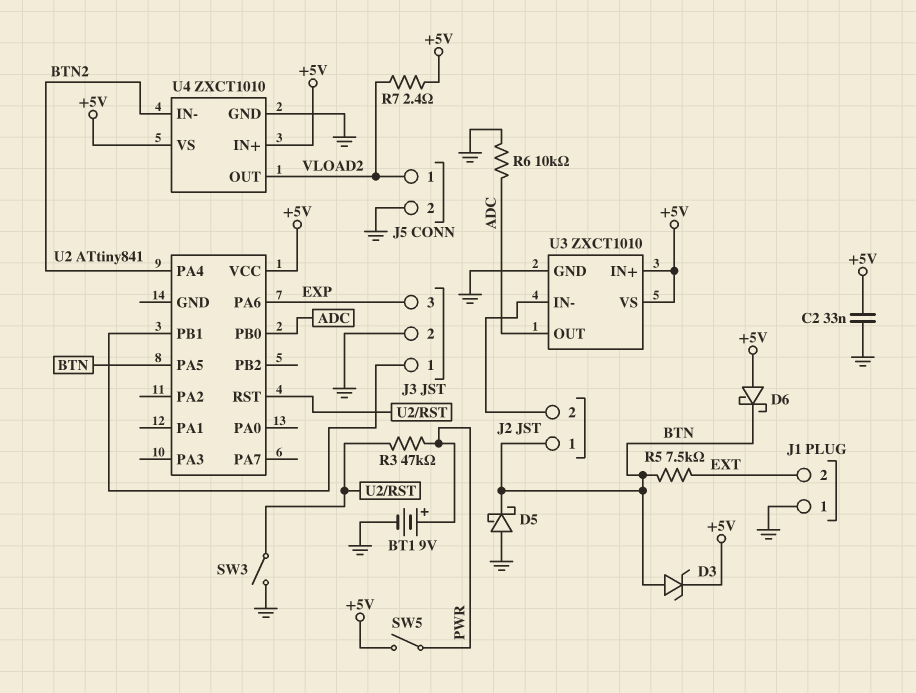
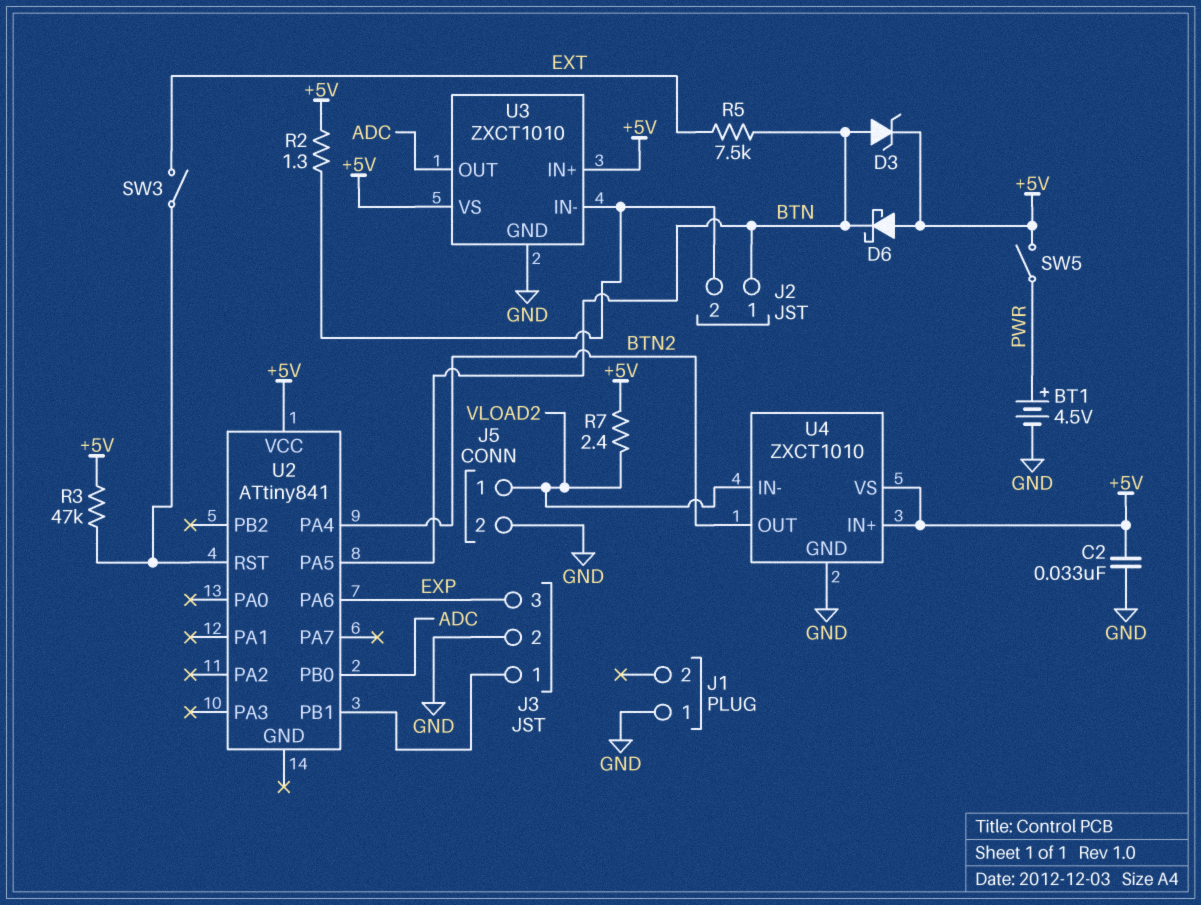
BT1: 9V (plus PWR, minus GND) -> 4.5V (plus PWR, minus GND)
D5: schottky (A GND, K BTN) -> none
J1 pin 2: EXT -> none
R2: none -> 1.3 (+5V, J2/2)
R3: 47k (PWR, U2/RST) -> 47k (+5V, U2/RST)
R6: 10k (ADC, GND) -> none
SW3: switch (GND, U2/RST) -> switch (EXT, U2/RST)
U4 pin IN-: BTN2 -> VLOAD2
U4 pin OUT: VLOAD2 -> BTN2

